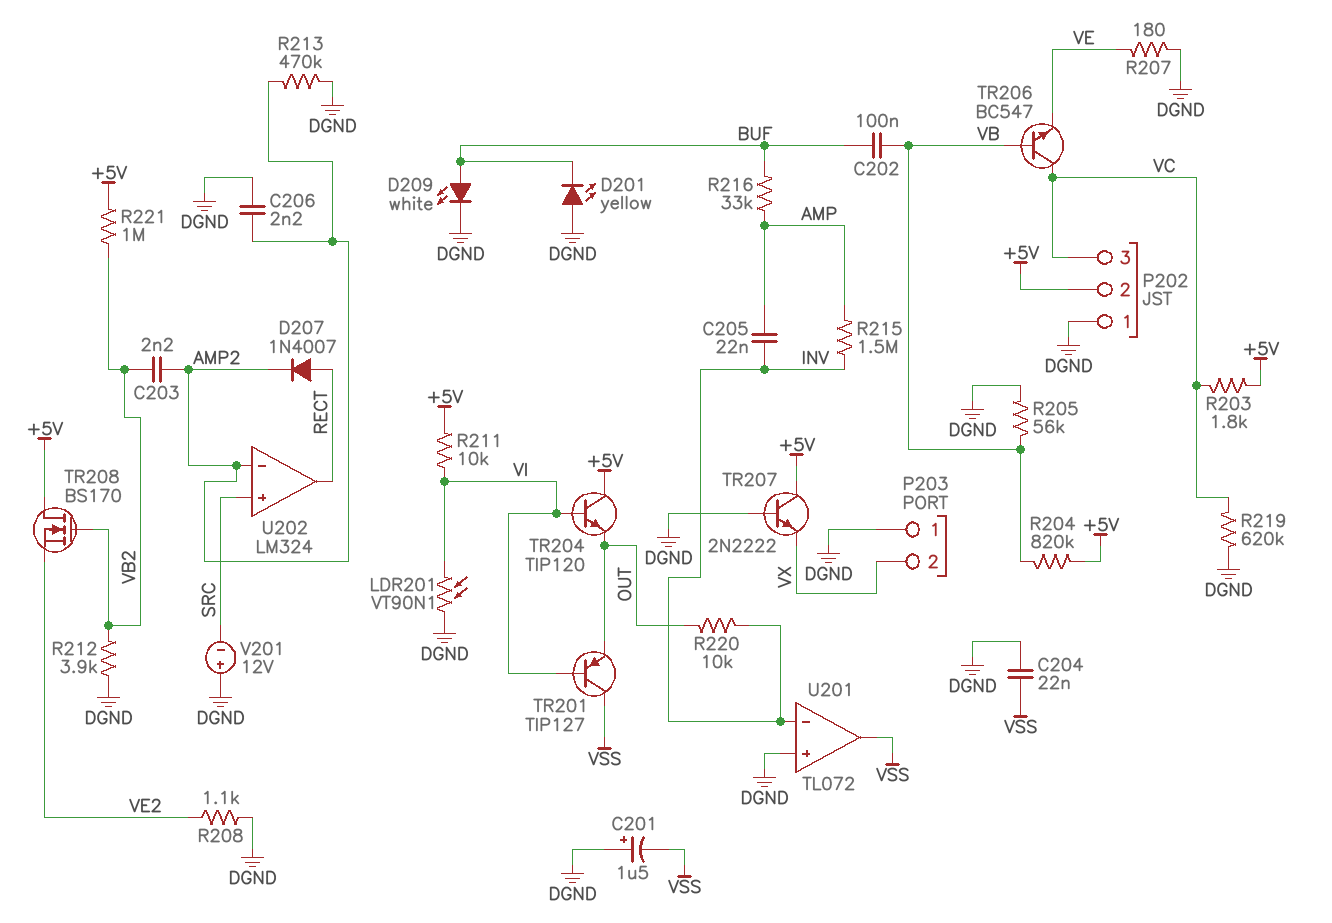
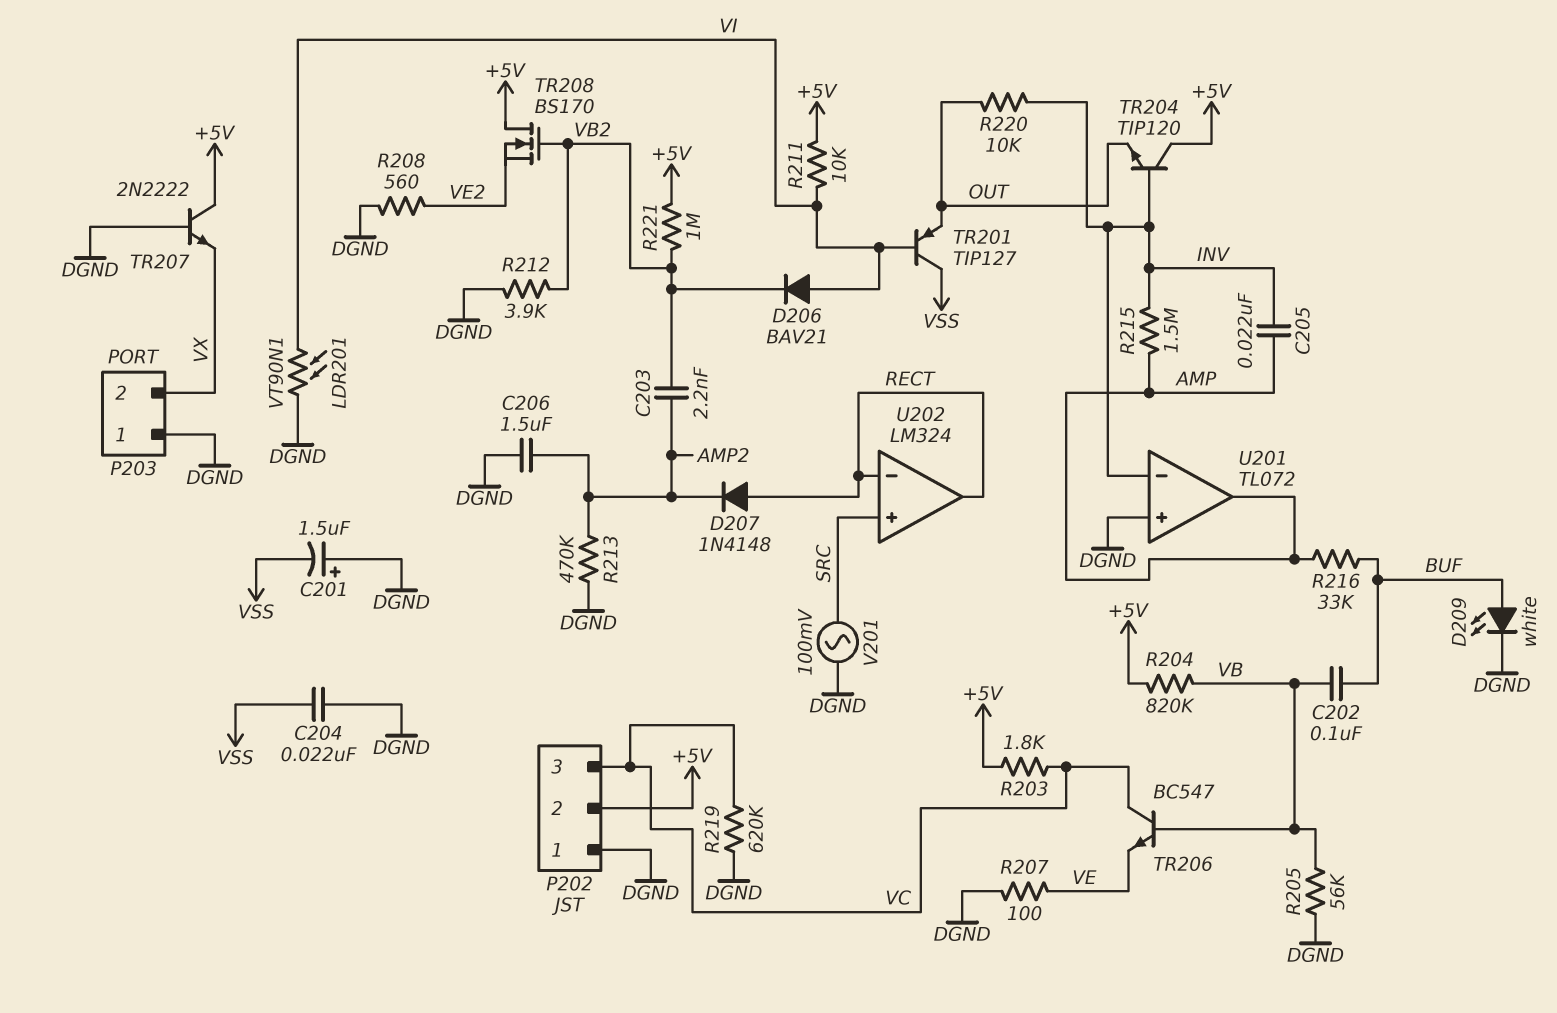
C206: 2.2nF (AMP2, DGND) -> 1.5uF (AMP2, DGND)
D201: LED yellow (A DGND, K BUF) -> none
D206: none -> diode BAV21 (A VI, K VB2)
D207: diode 1N4007 (A RECT, K AMP2) -> diode 1N4148 (A RECT, K AMP2)
R207: 180 (DGND, VE) -> 100 (DGND, VE)
R208: 1.1k (DGND, VE2) -> 560 (DGND, VE2)
TR204: NPN TIP120 (B VI, C +5V, E OUT) -> NPN TIP120 (B INV, C +5V, E OUT)
U201 pin out: VSS -> AMP
U202 pin in-: AMP2 -> RECT
V201: 12V (plus DGND, minus SRC) -> AC 100mV (DGND, SRC)

